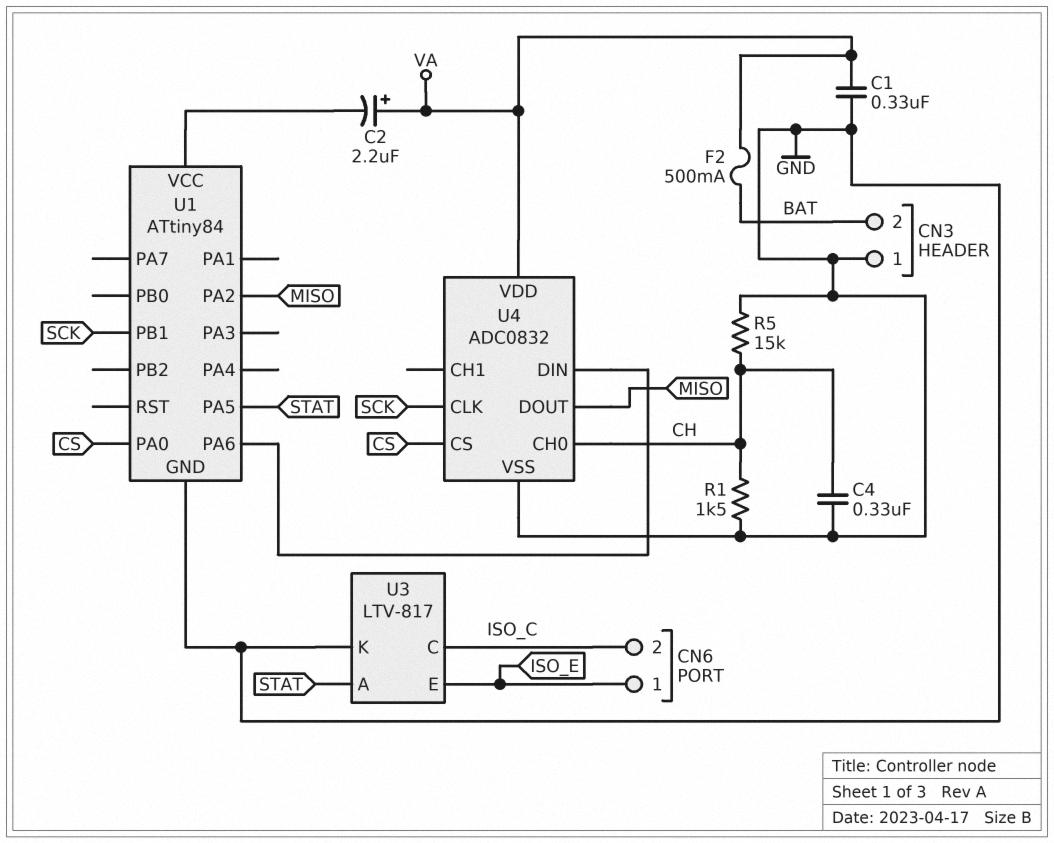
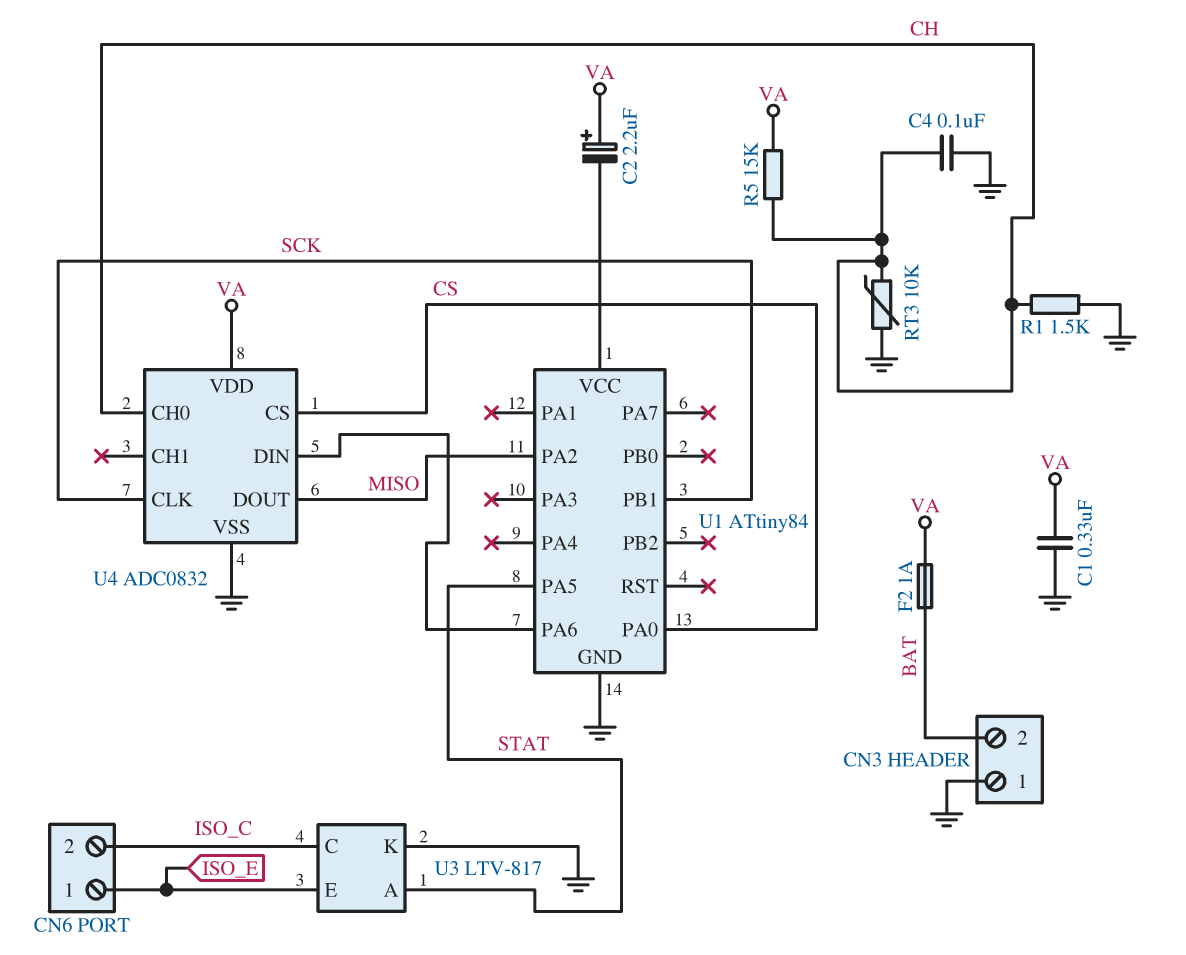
C4: 330nF (CH, GND) -> 100nF (CH, GND)
F2: 500mA (BAT, VA) -> 1A (BAT, VA)
R5: 15k (CH, GND) -> 15k (CH, VA)
RT3: none -> 10k (CH, GND)

